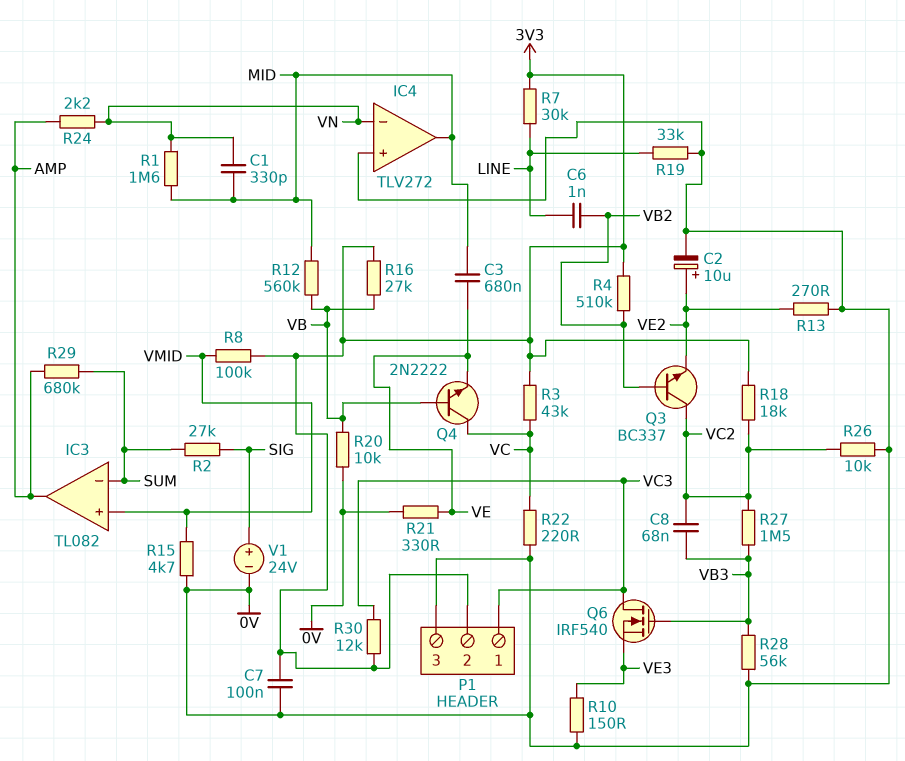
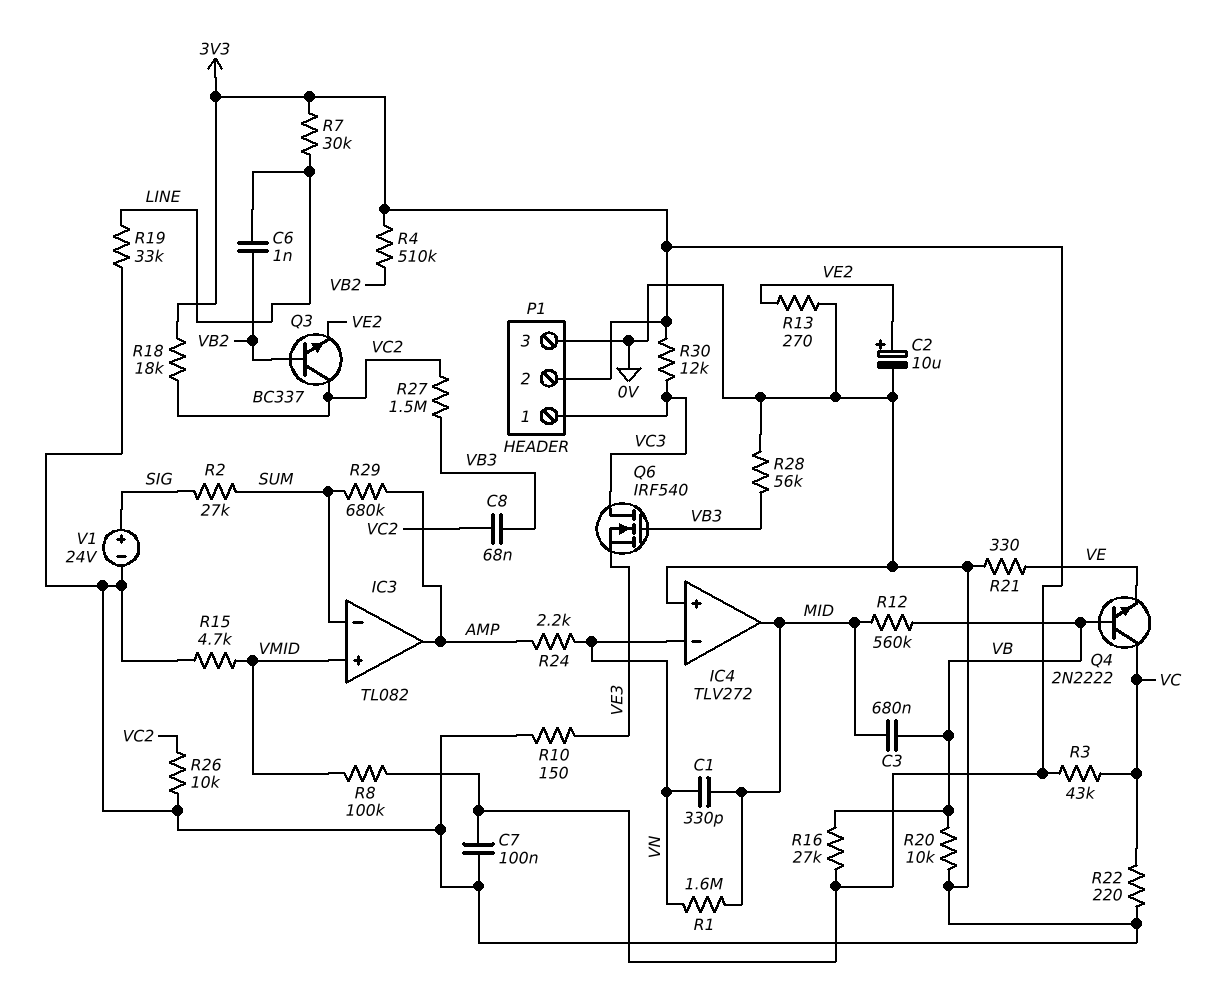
C3: 680nF (MID, VE) -> 680nF (MID, VB)

